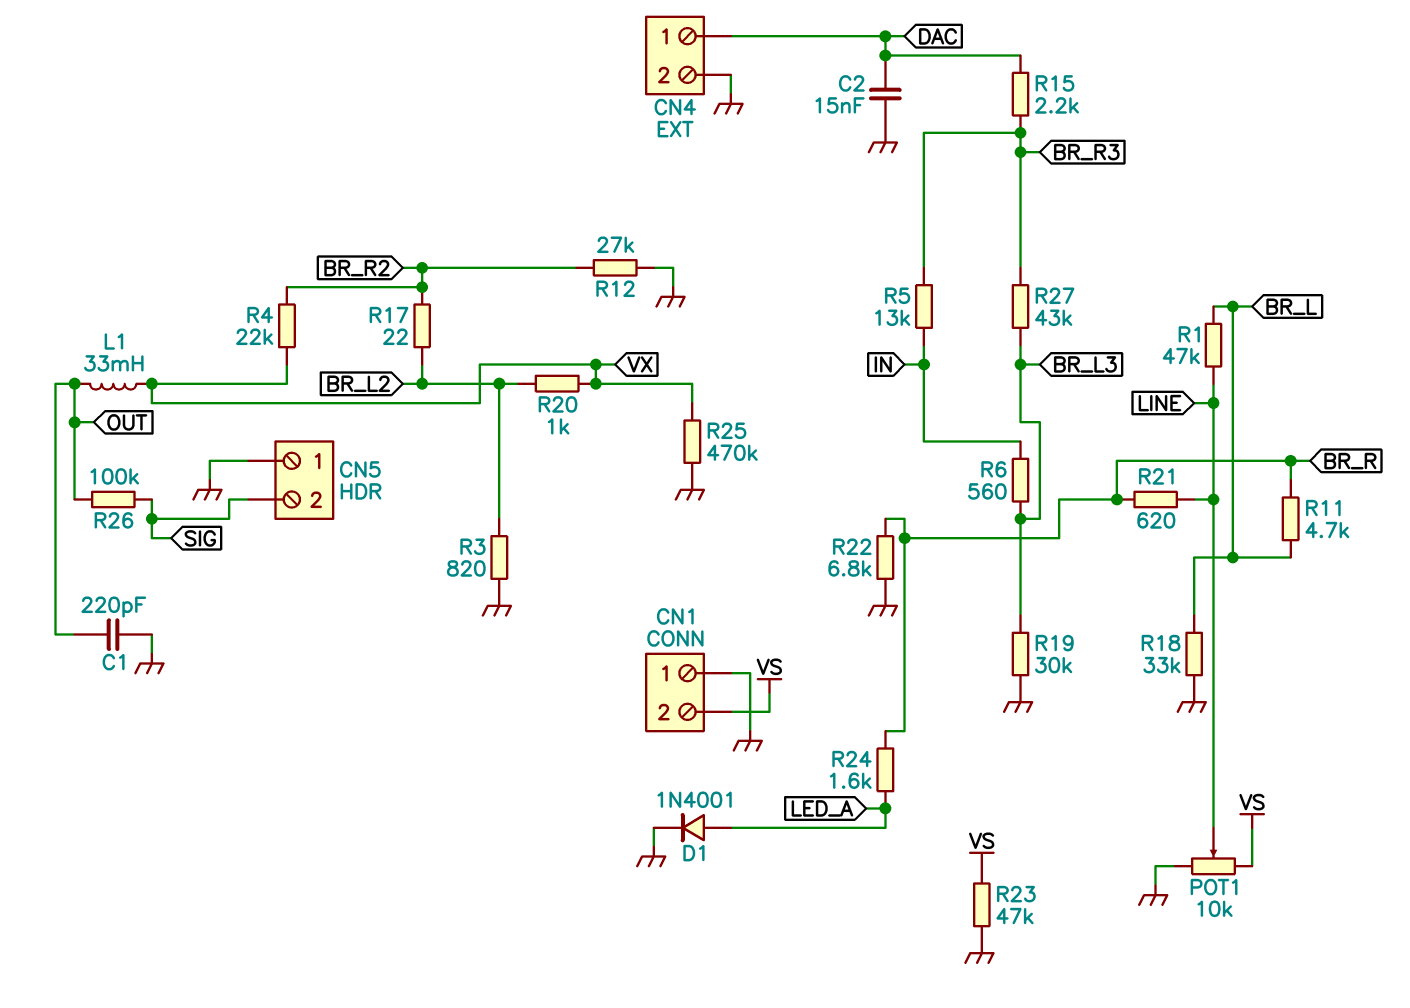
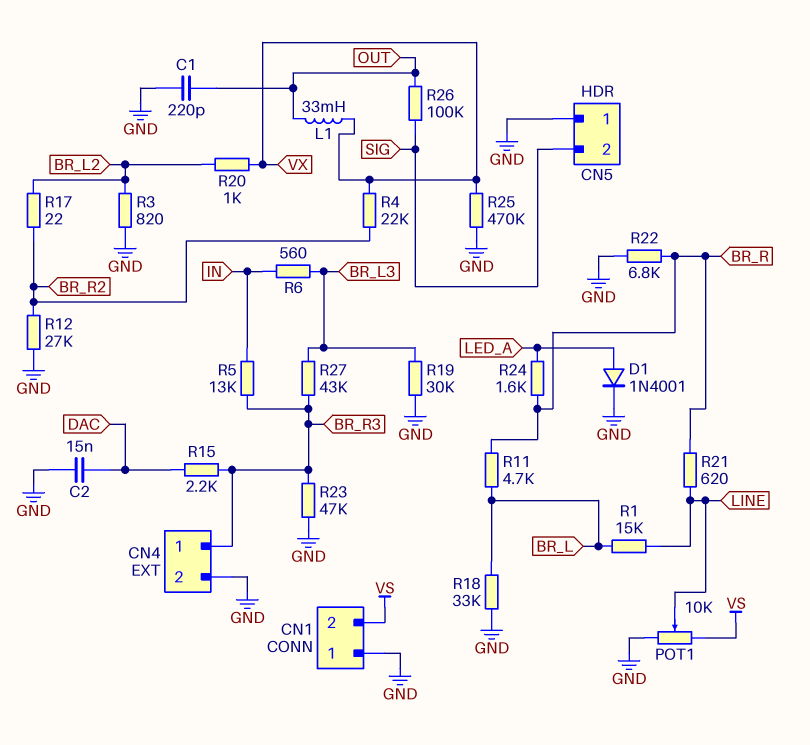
CN4 pin 1: DAC -> BR_R3
R1: 47k (BR_L, LINE) -> 15k (BR_L, LINE)
R23: 47k (GND, VS) -> 47k (BR_R3, GND)

